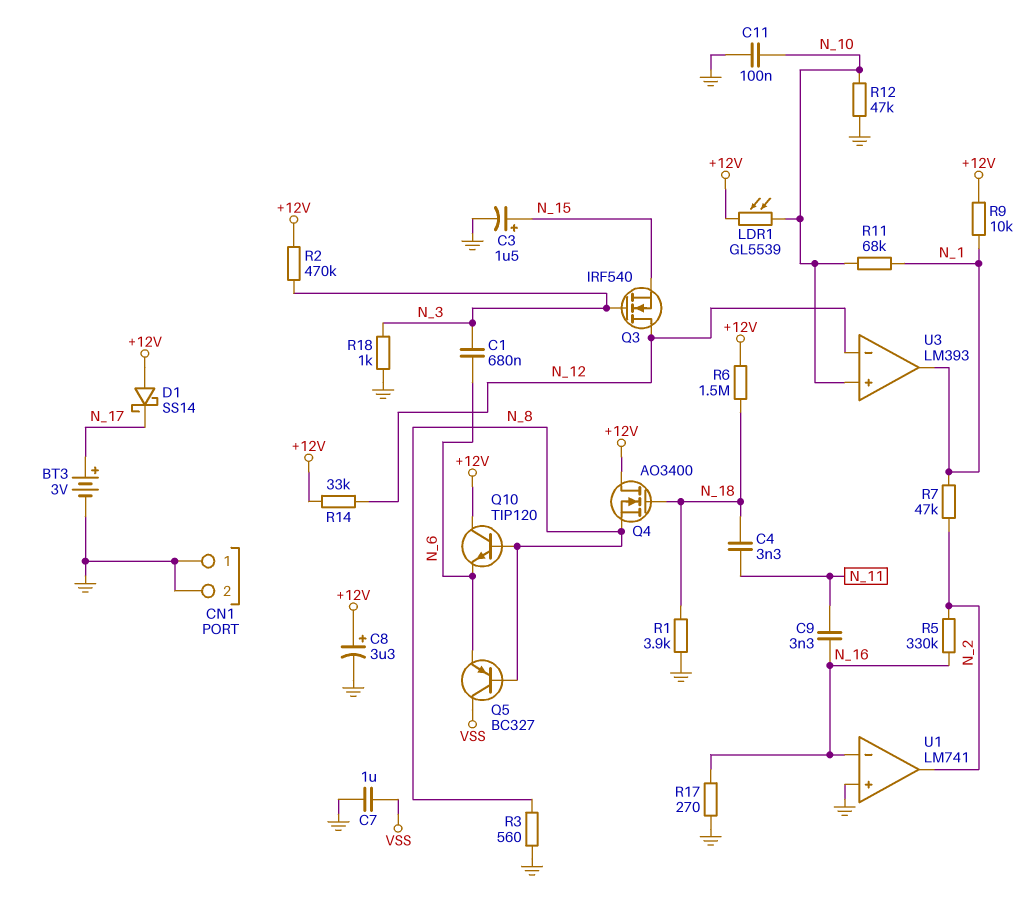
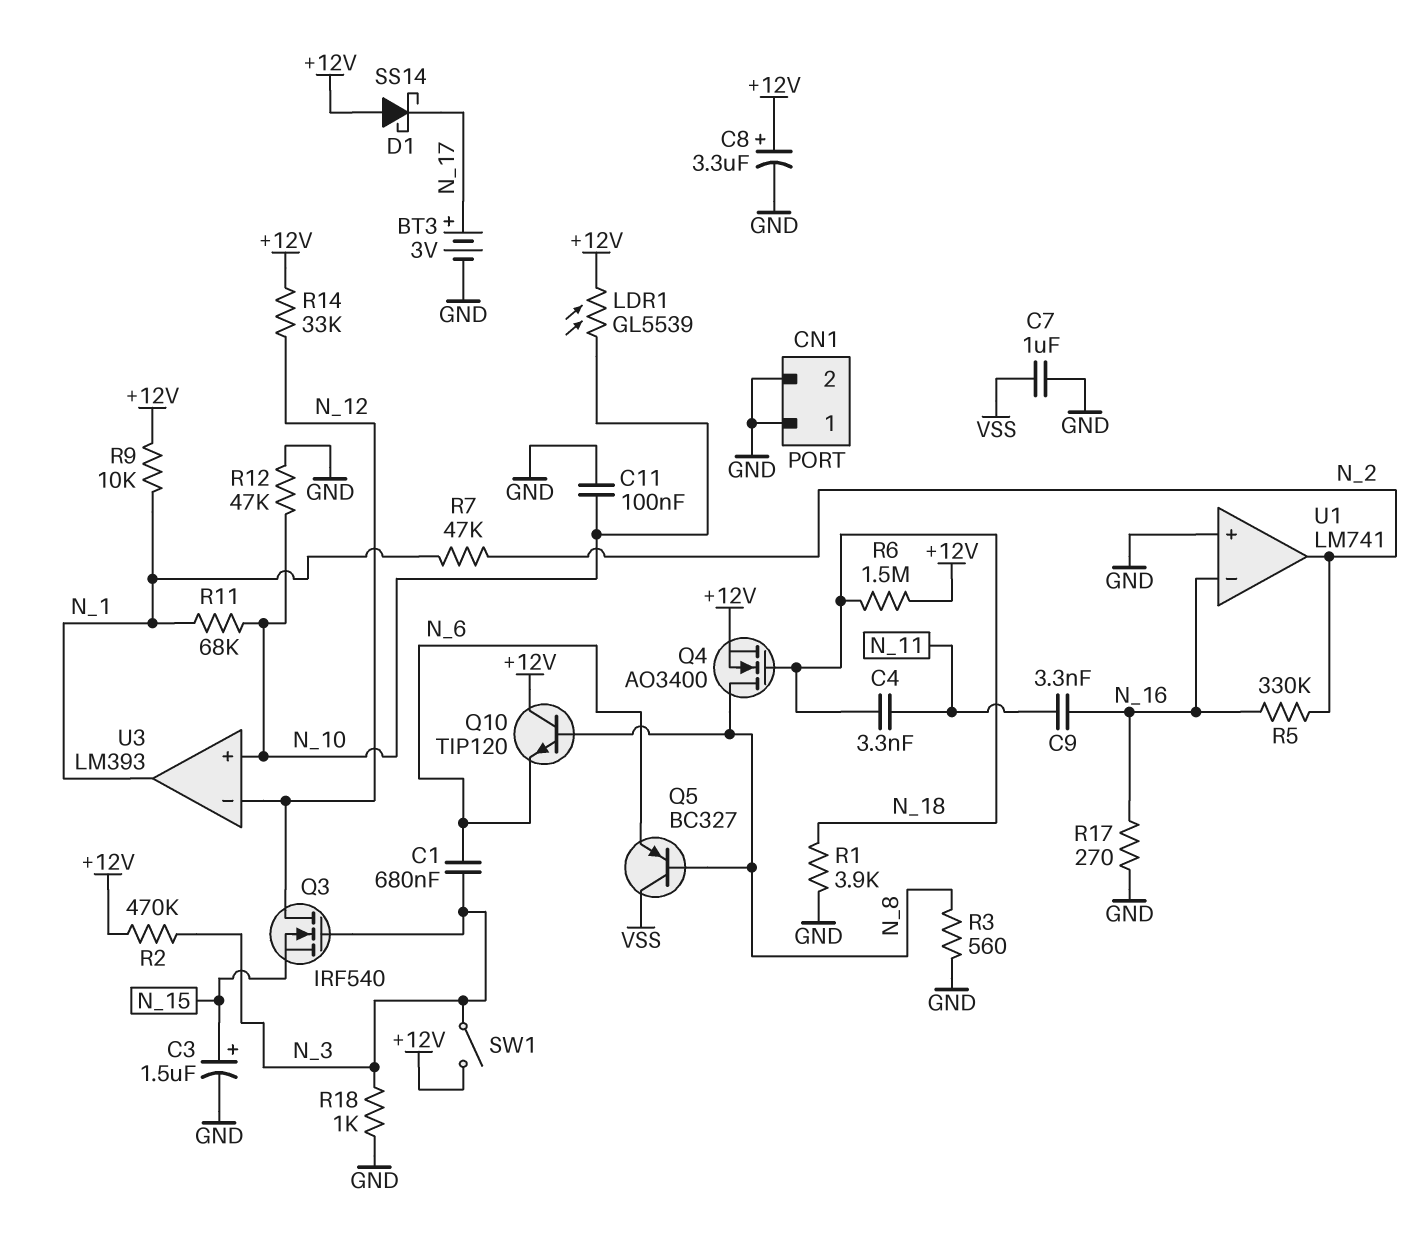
Q4: NMOS AO3400 (G N_18, D +12V, S N_8) -> NMOS AO3400 (G N_18, D N_8, S +12V)
SW1: none -> switch (+12V, N_3)

